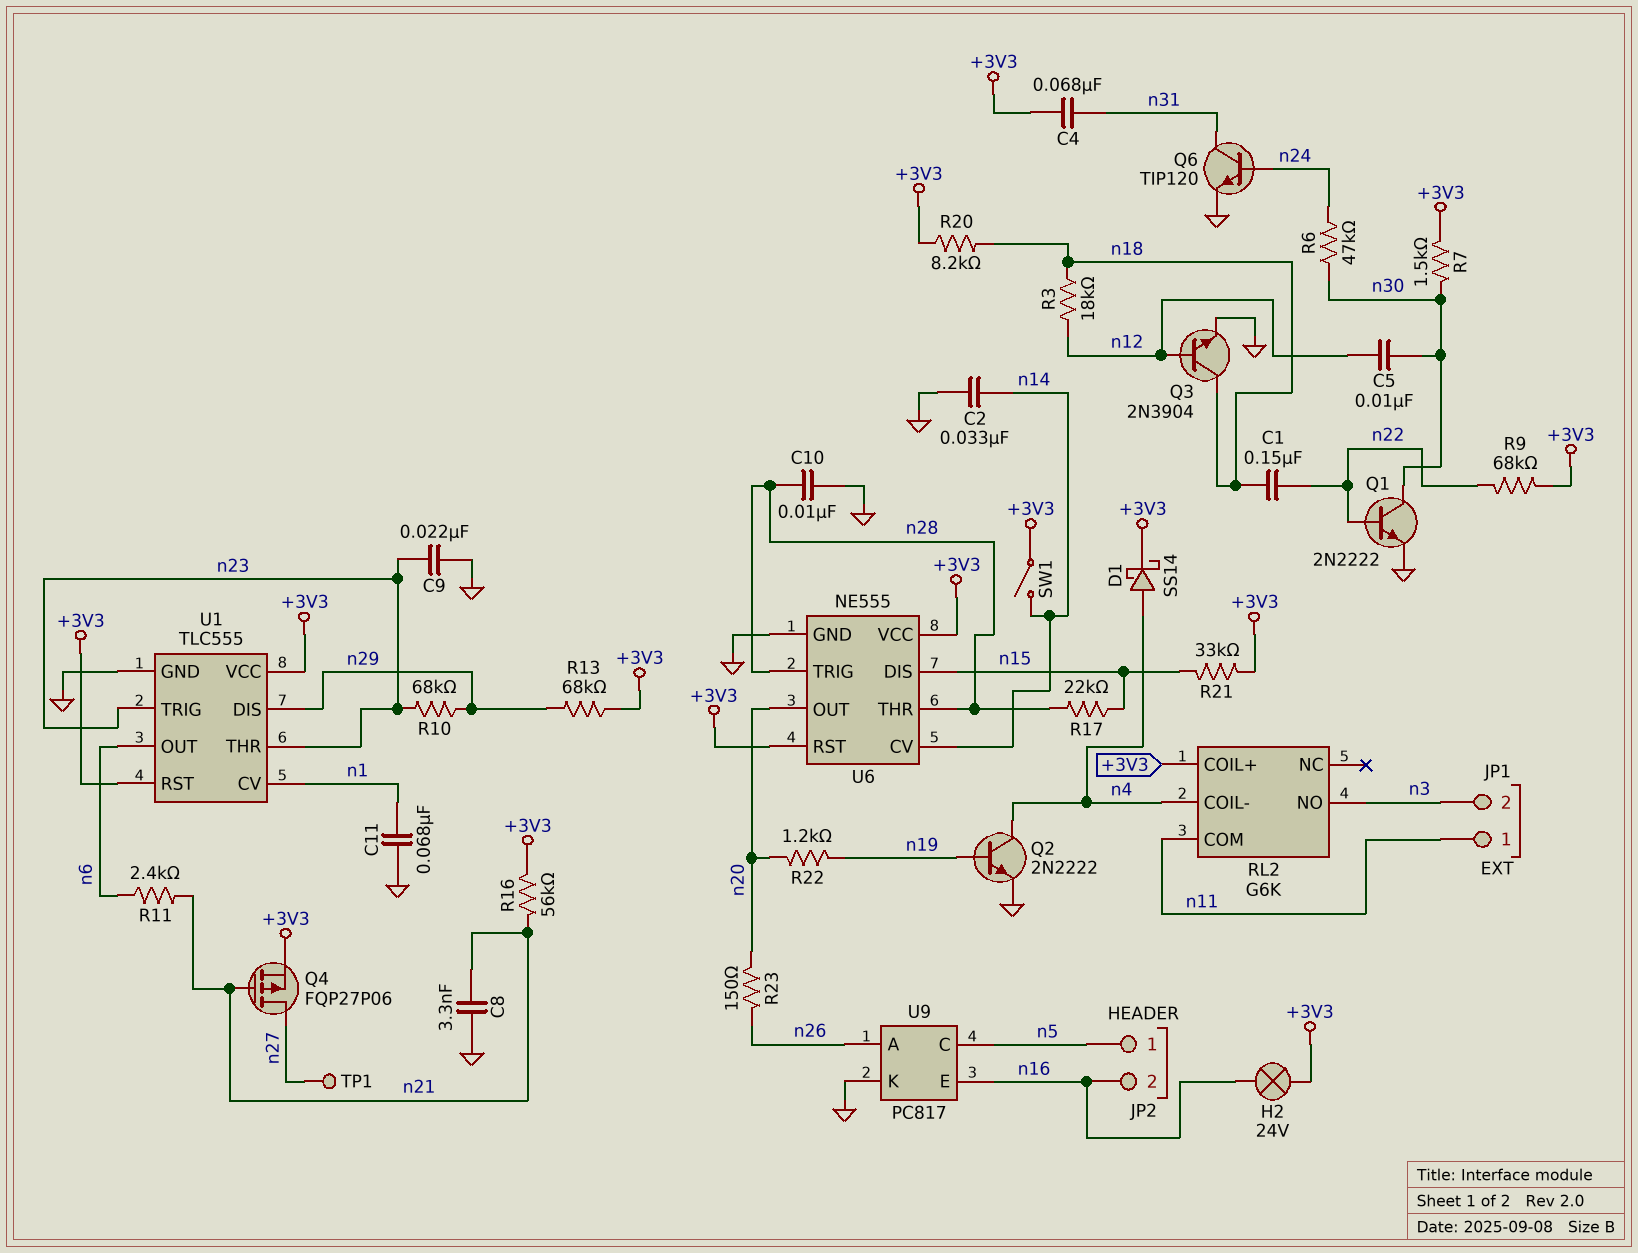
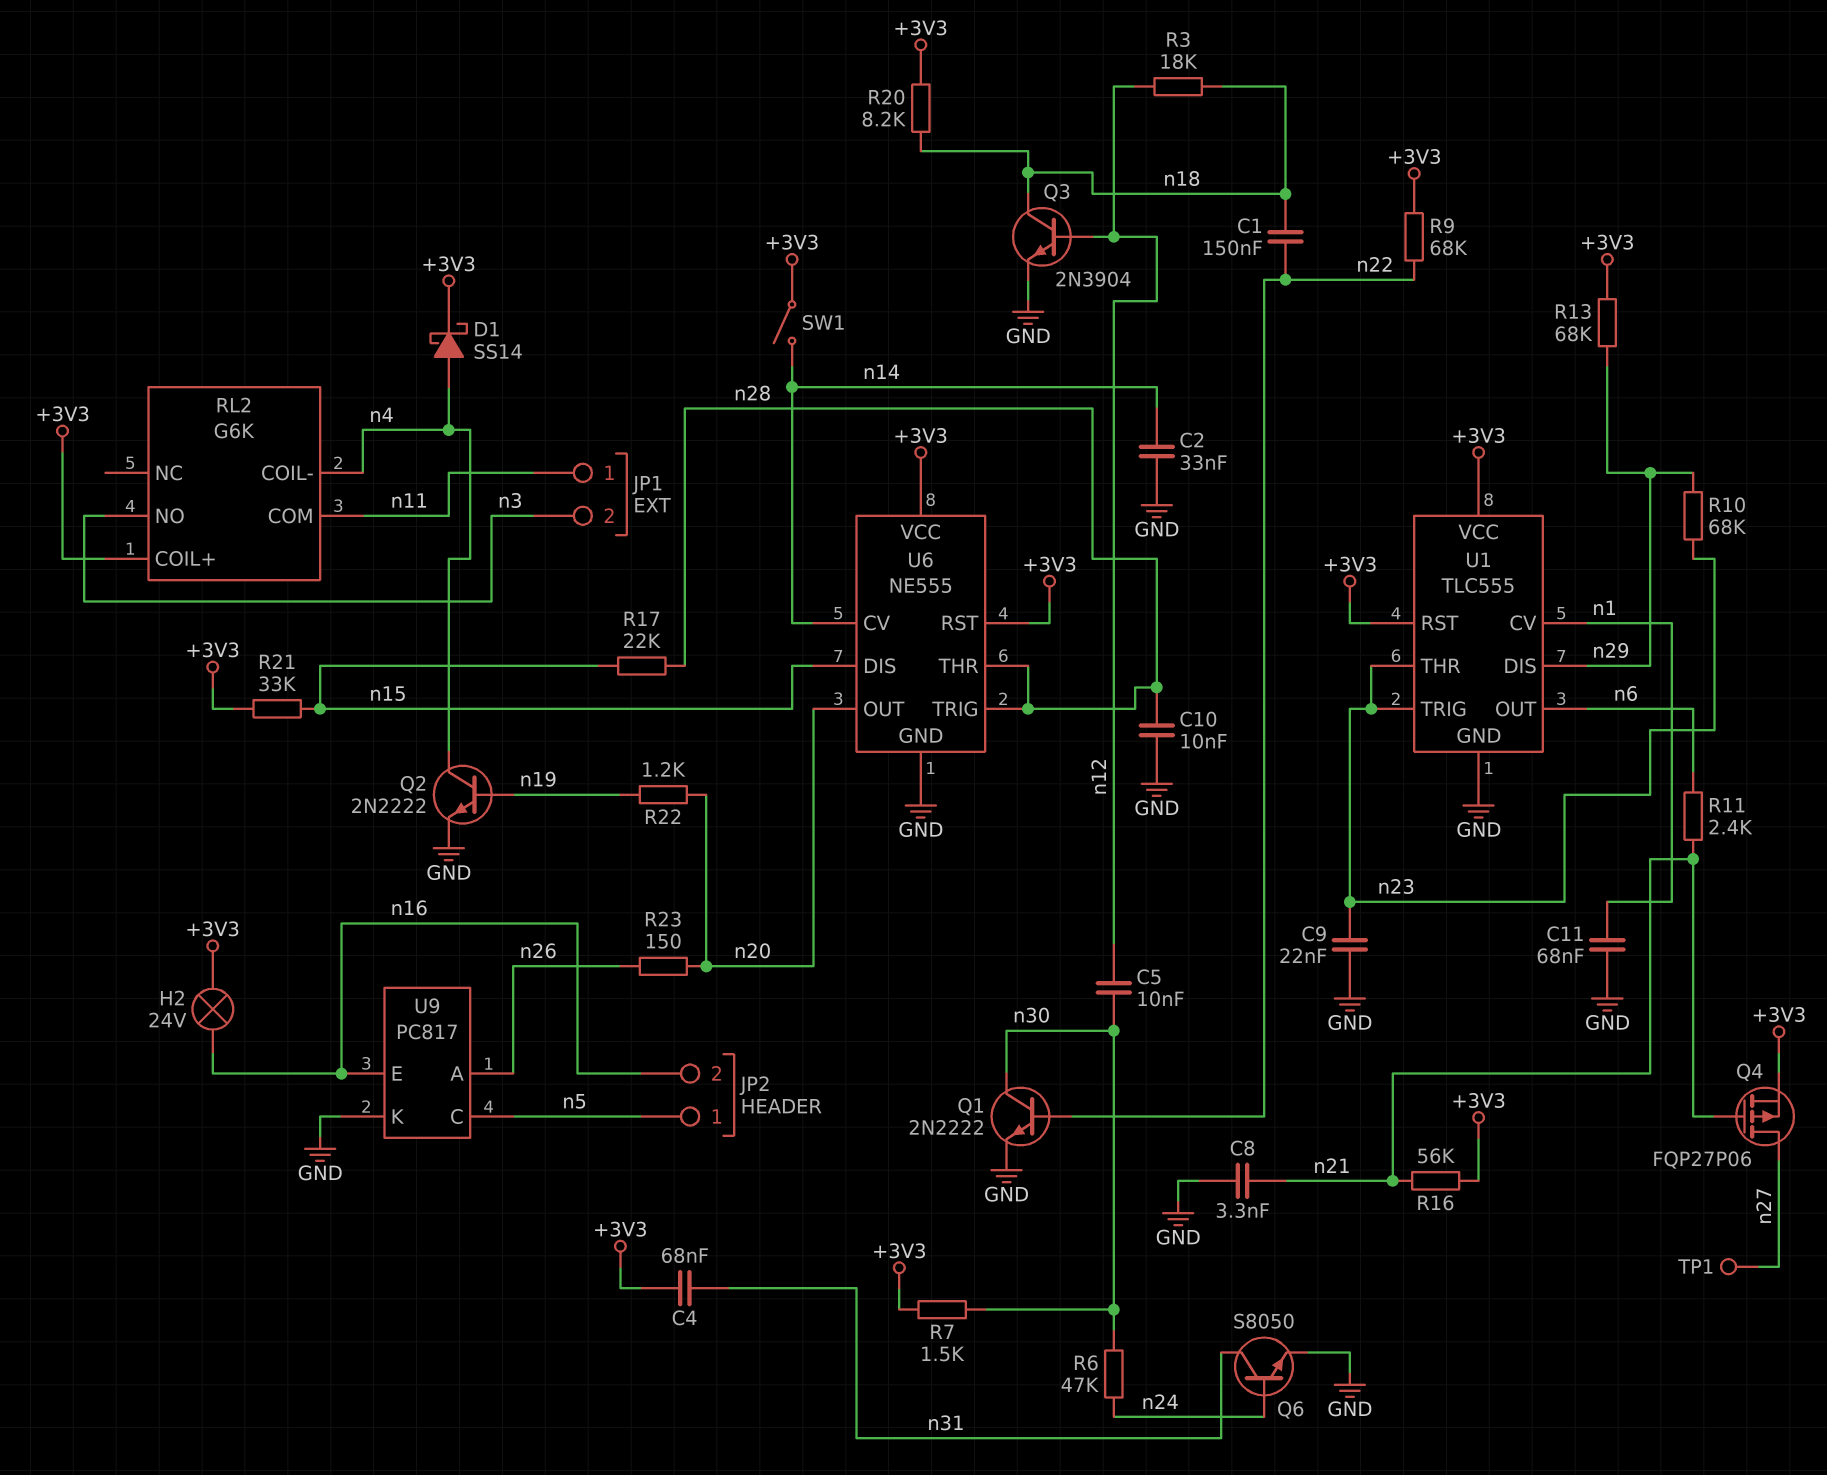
Q6: NPN TIP120 (B n24, C n31, E GND) -> NPN S8050 (B n24, C n31, E GND)

